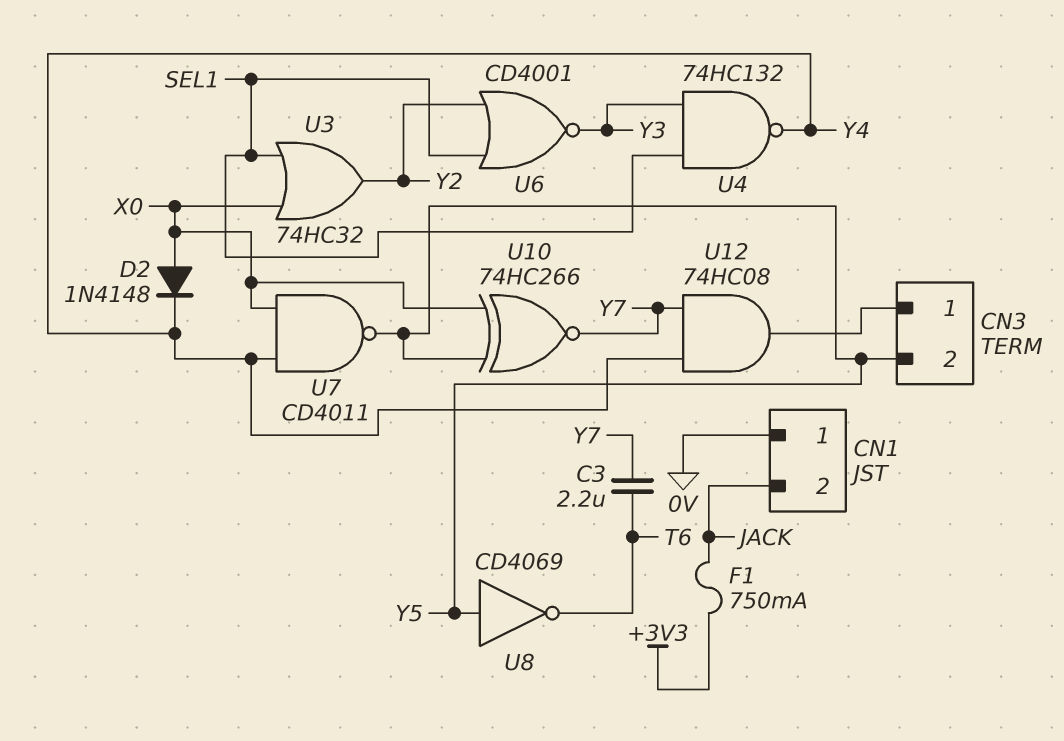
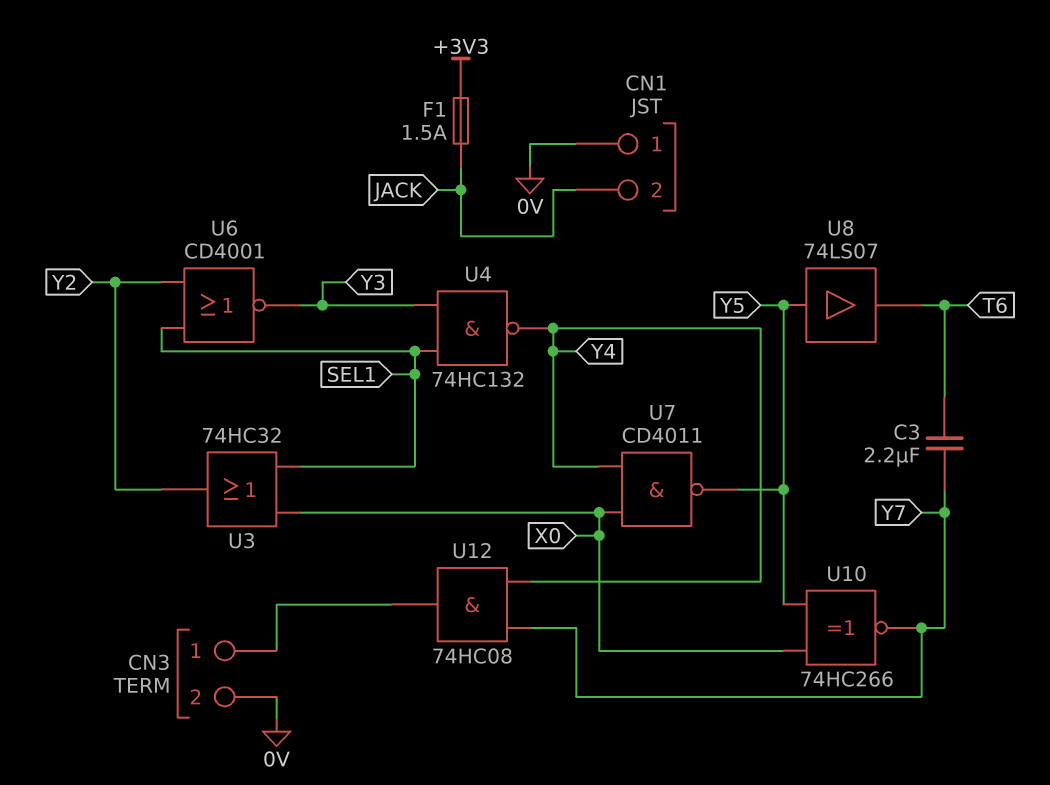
CN3 pin 2: Y5 -> 0V
D2: diode 1N4148 (A X0, K Y4) -> none
F1: 750mA (+3V3, JACK) -> 1.5A (+3V3, JACK)
U8: NOT CD4069 (in Y5, out T6) -> buffer 74LS07 (in Y5, out T6)

